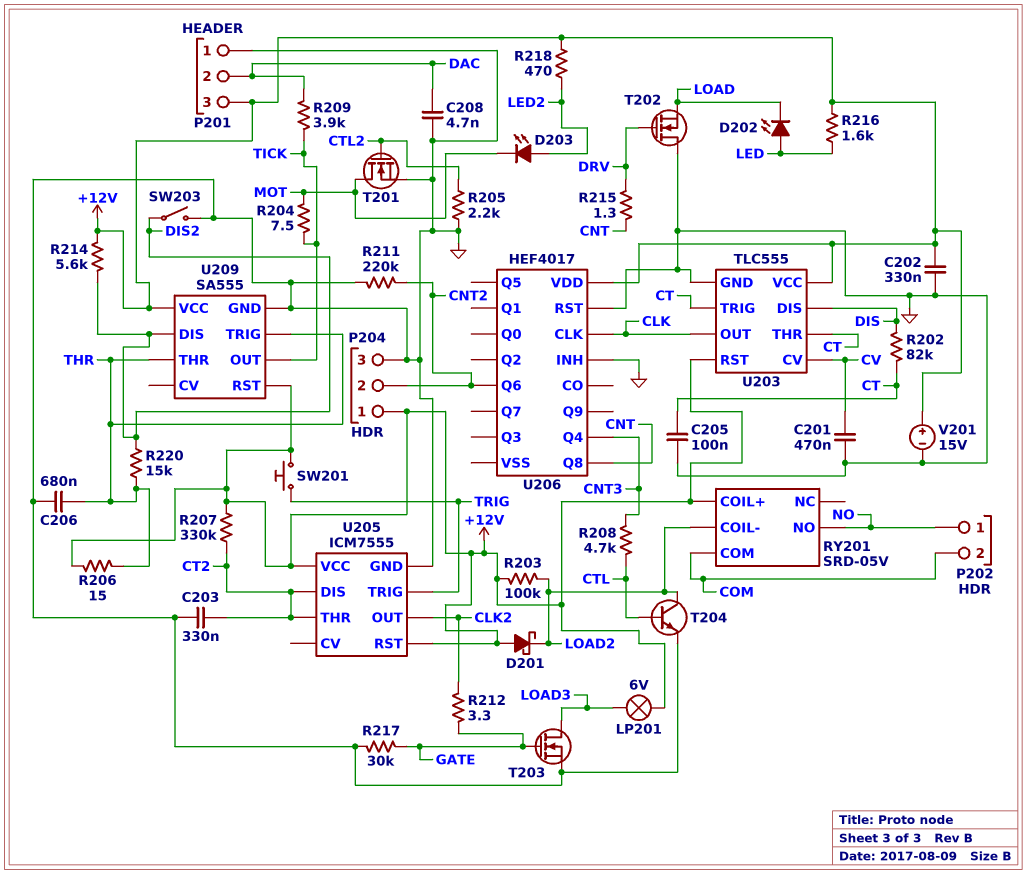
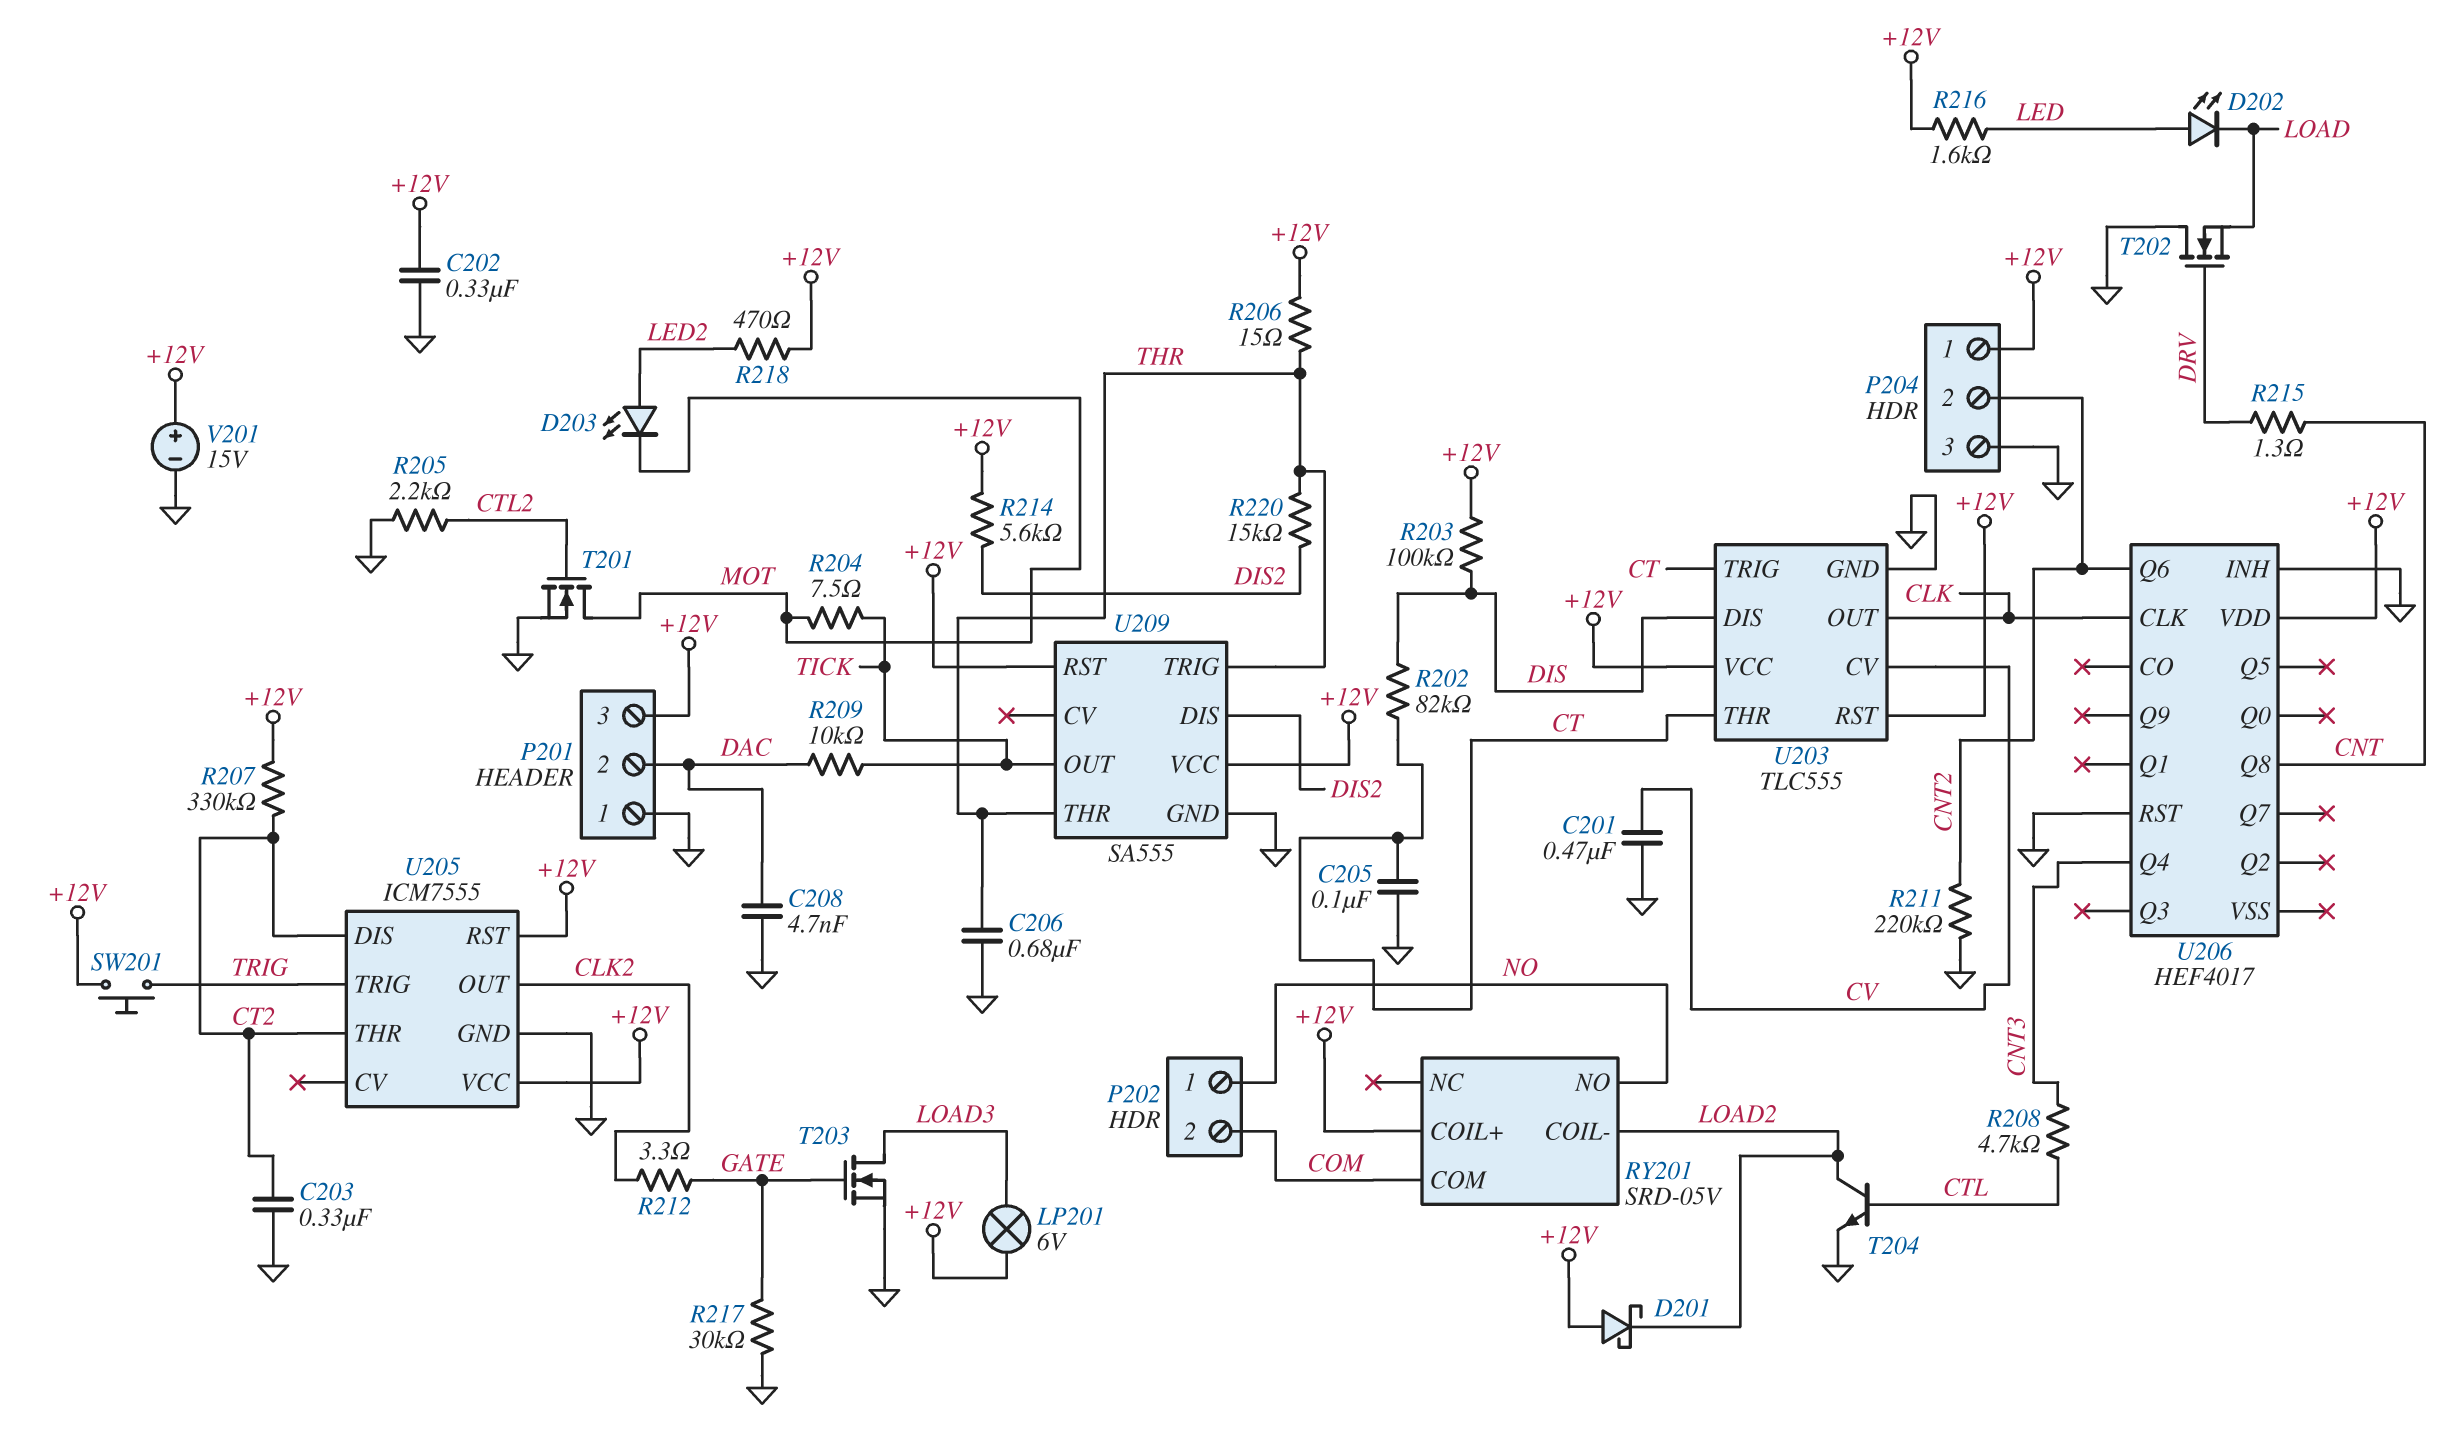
R203: 100k (+12V, LOAD2) -> 100k (+12V, DIS)
R209: 3.9k (DAC, TICK) -> 10k (DAC, TICK)
SW203: switch (DIS2, GND) -> none

